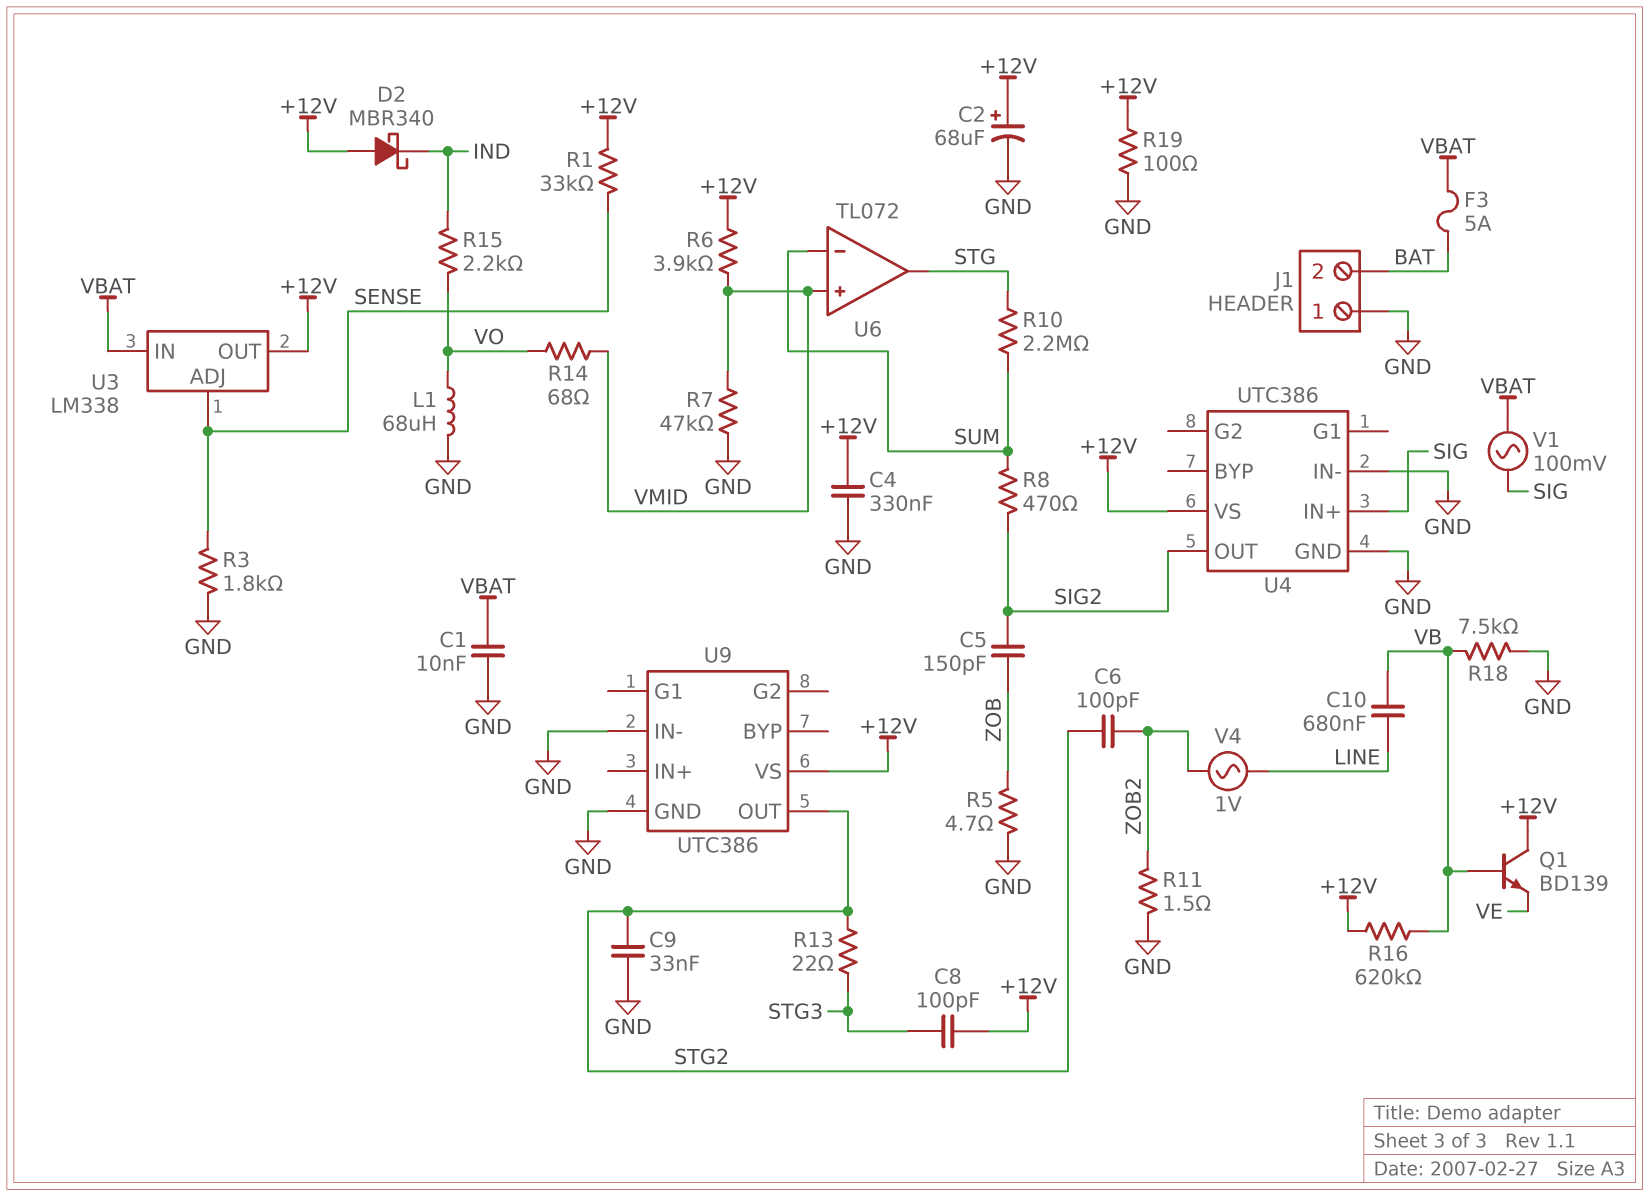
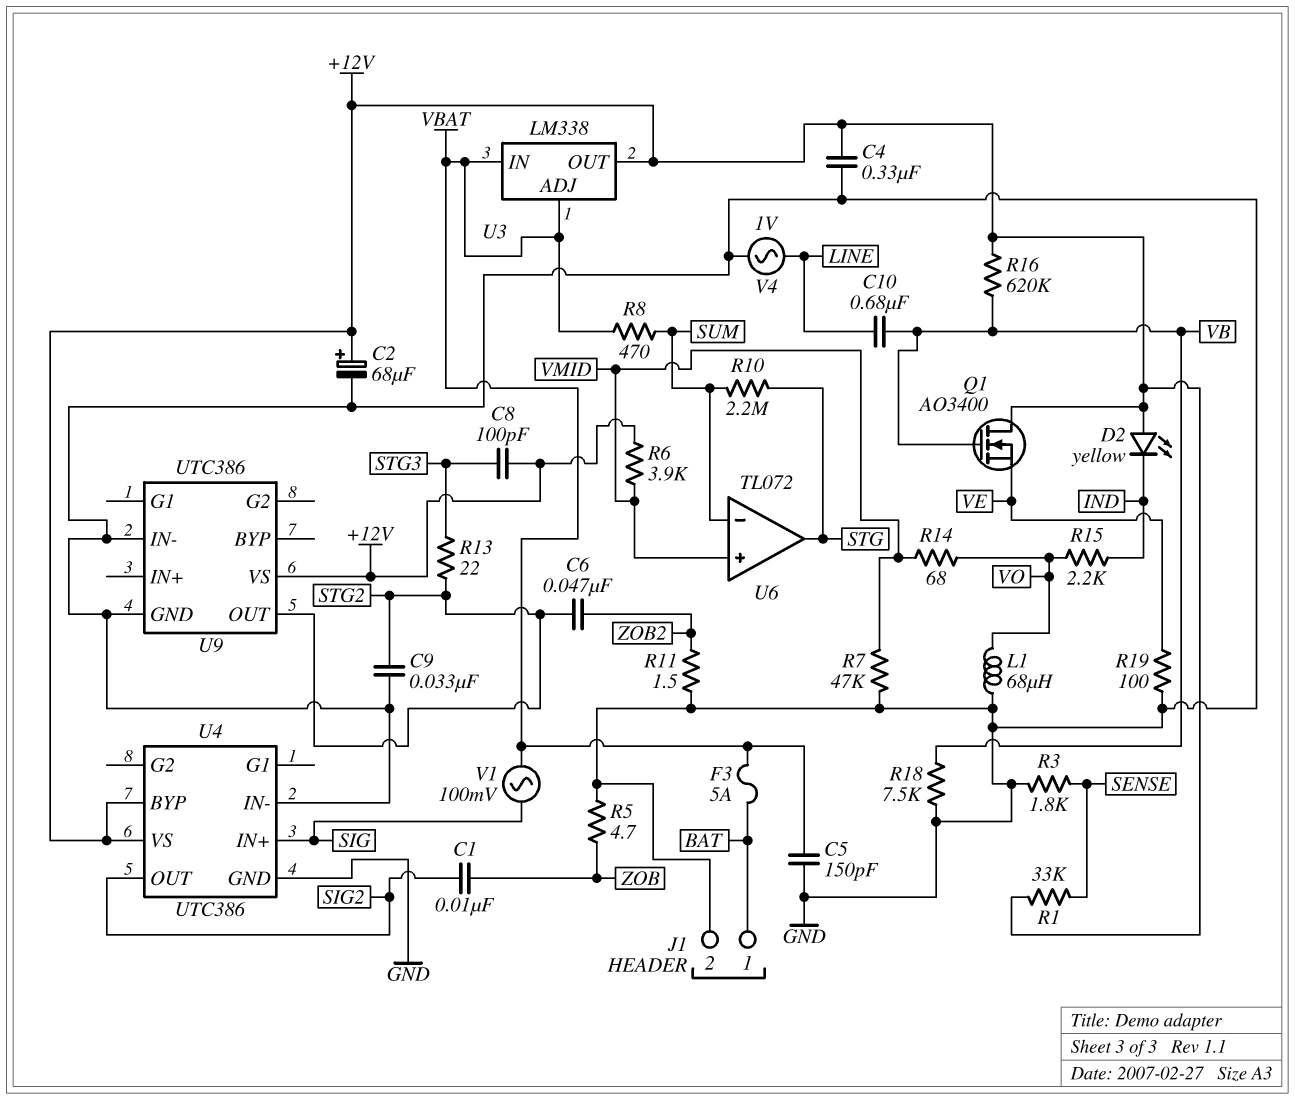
C1: 10nF (GND, VBAT) -> 10nF (SIG2, ZOB)
C5: 150pF (SIG2, ZOB) -> 150pF (GND, VBAT)
C6: 100pF (STG2, ZOB2) -> 47nF (STG2, ZOB2)
D2: schottky MBR340 (A +12V, K IND) -> LED yellow (A +12V, K IND)
J1 pin 1: GND -> BAT
J1 pin 2: BAT -> GND
Q1: NPN BD139 (B VB, C +12V, E VE) -> NMOS AO3400 (G VB, D +12V, S VE)
R8: 470 (SIG2, SUM) -> 470 (SUM, VBAT)
R19: 100 (+12V, GND) -> 100 (GND, VE)
U3 pin ADJ: SENSE -> VBAT
U4 pin BYP: none -> +12V
V4: AC 1V (LINE, ZOB2) -> AC 1V (GND, LINE)

